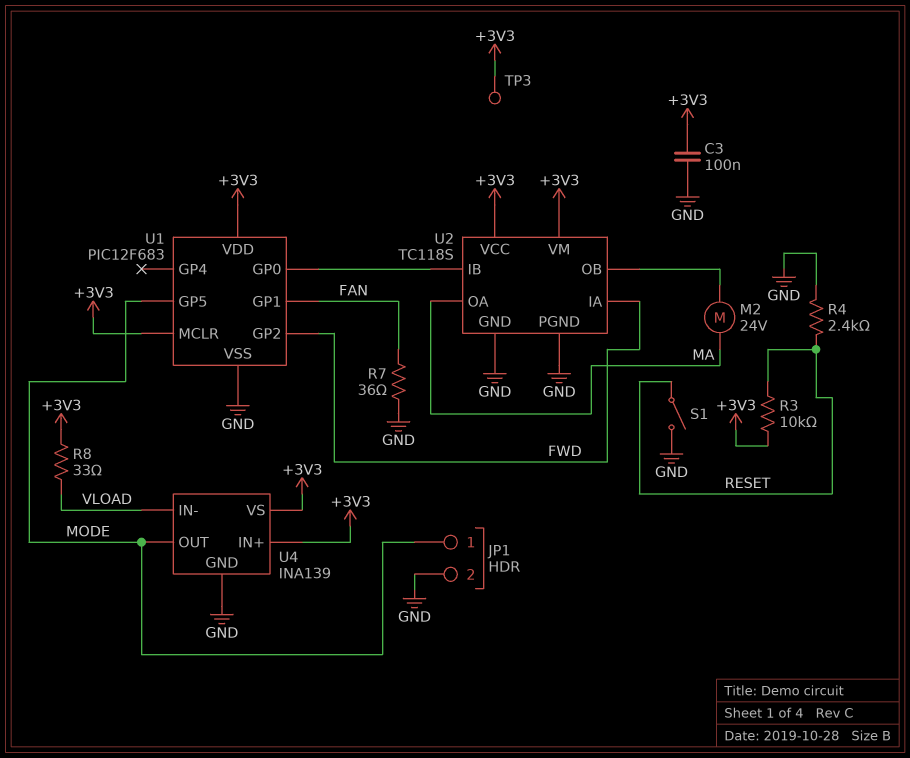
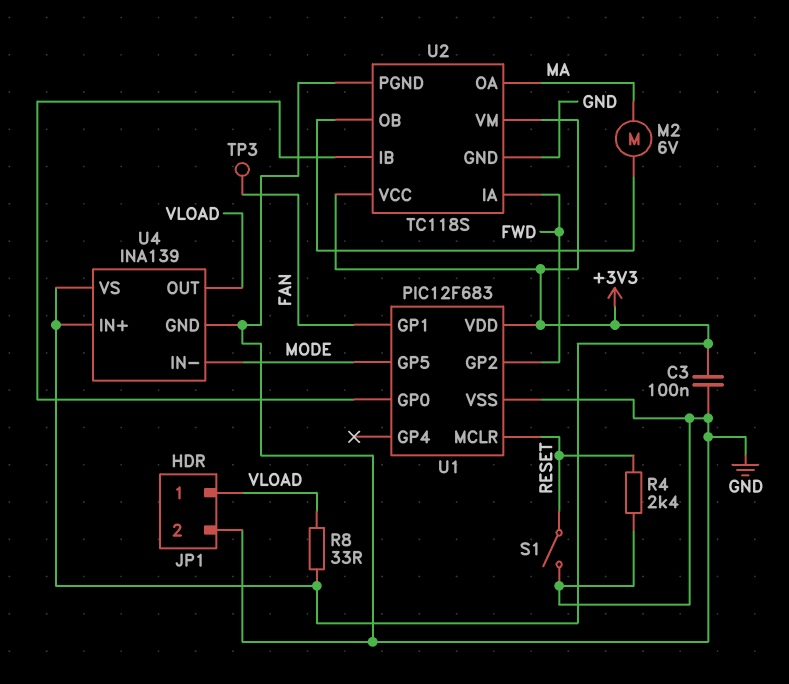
JP1 pin 1: MODE -> VLOAD
M2: motor 24V (MA, U2/OB) -> motor 6V (MA, U2/OB)
R3: 10k (+3V3, RESET) -> none
R7: 36 (FAN, GND) -> none
TP3: test point (+3V3) -> test point (FAN)
U1 pin MCLR: +3V3 -> RESET
U4 pin IN-: VLOAD -> MODE
U4 pin OUT: MODE -> VLOAD

